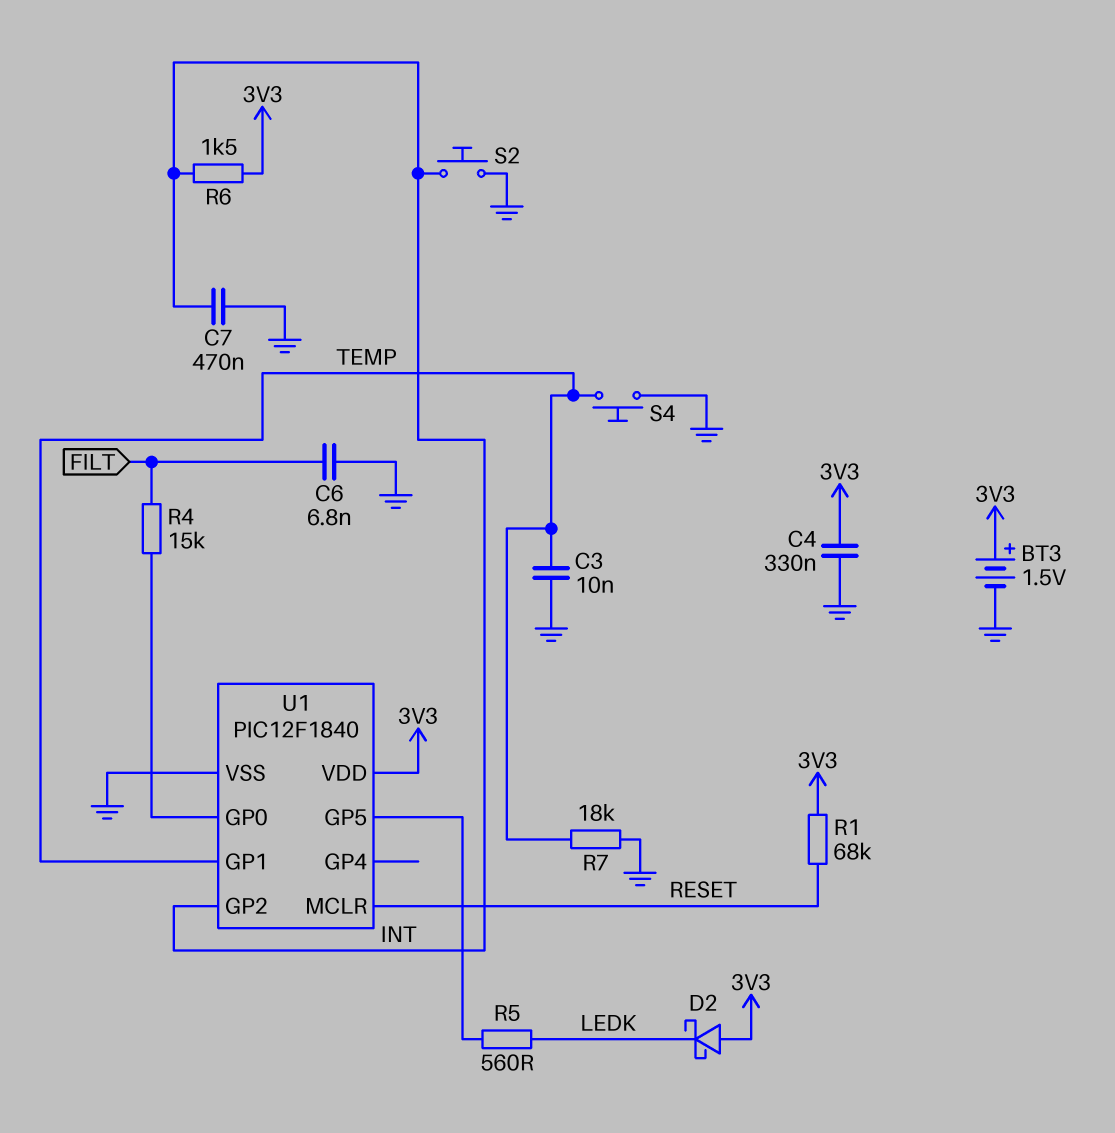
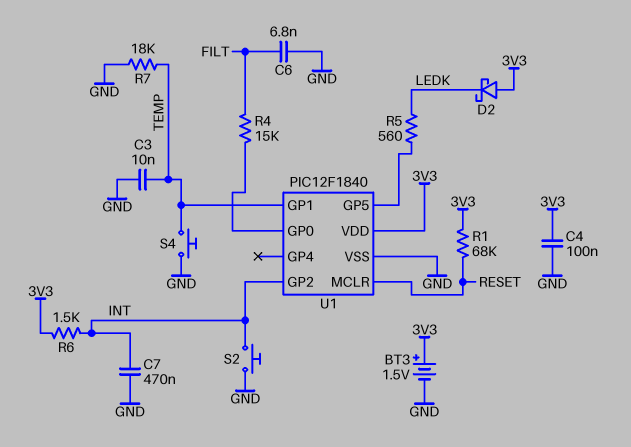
C4: 330nF (3V3, GND) -> 100nF (3V3, GND)

